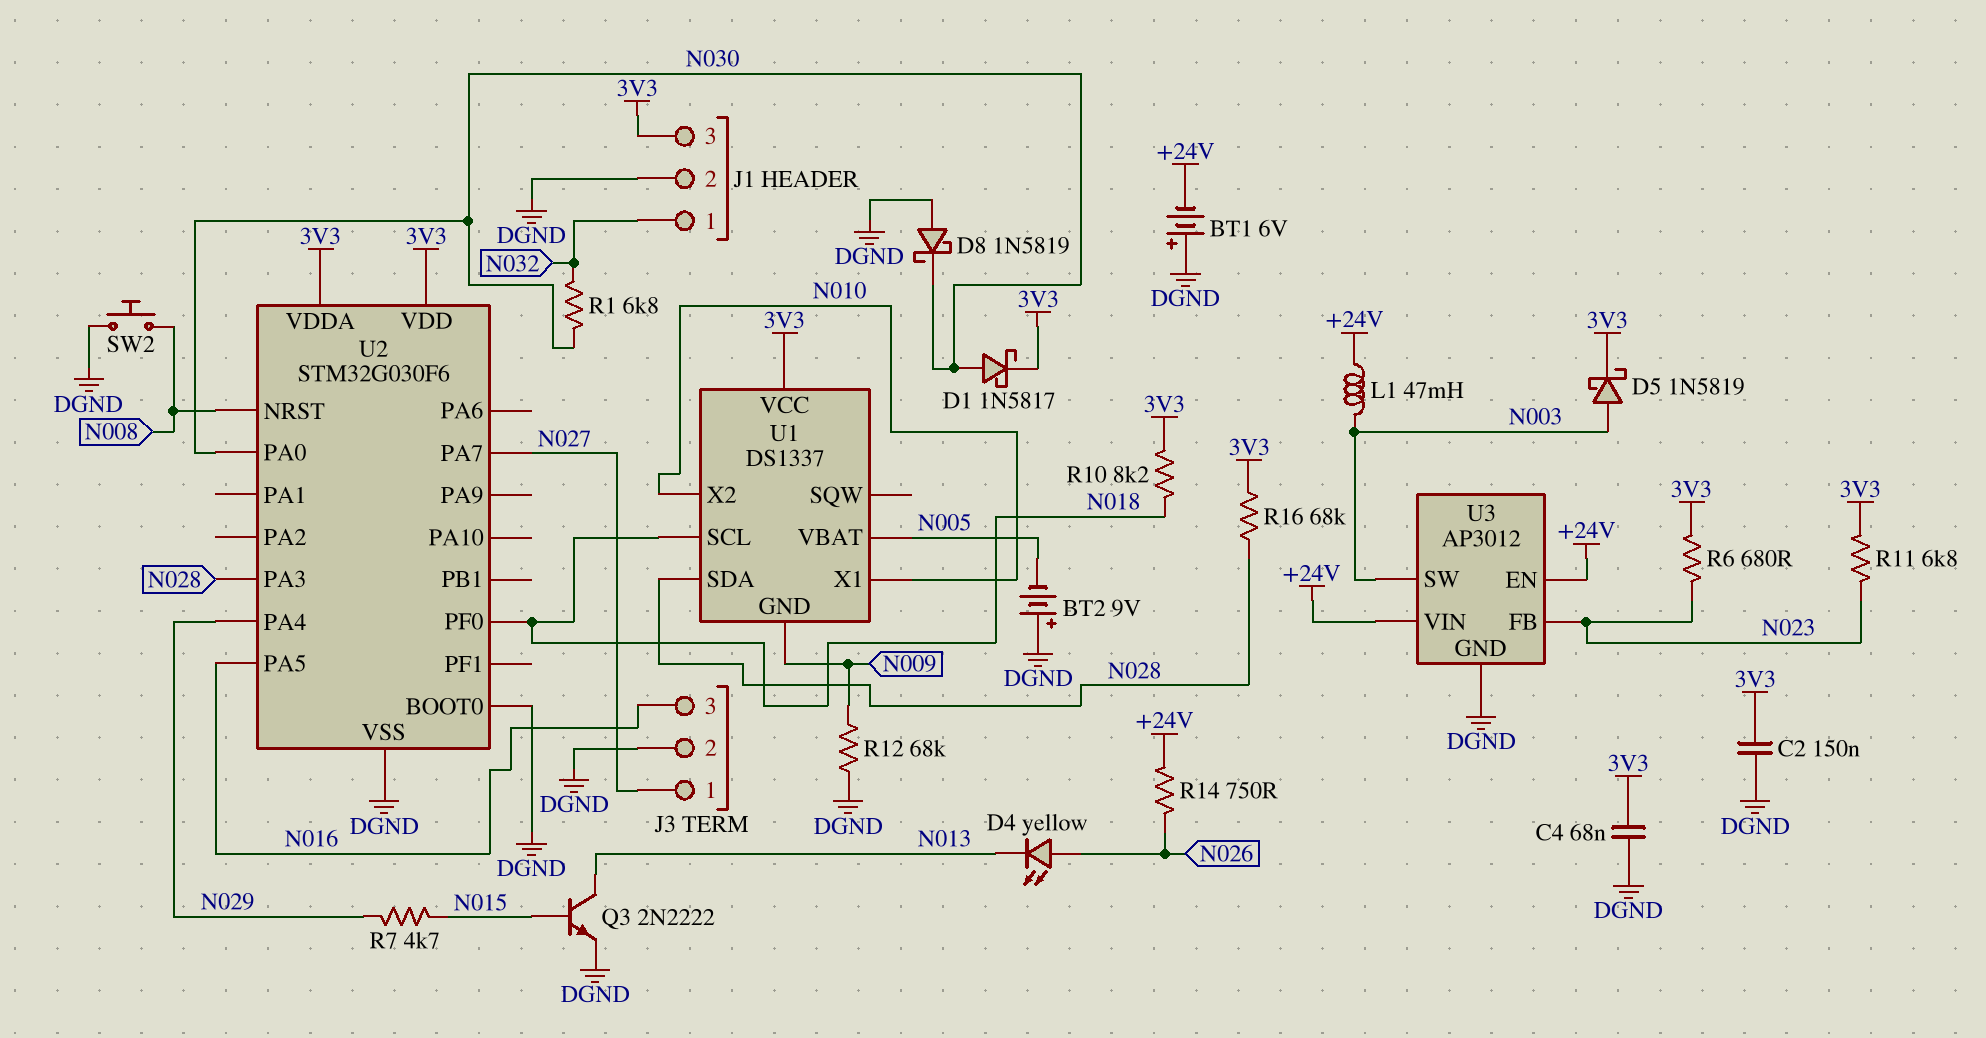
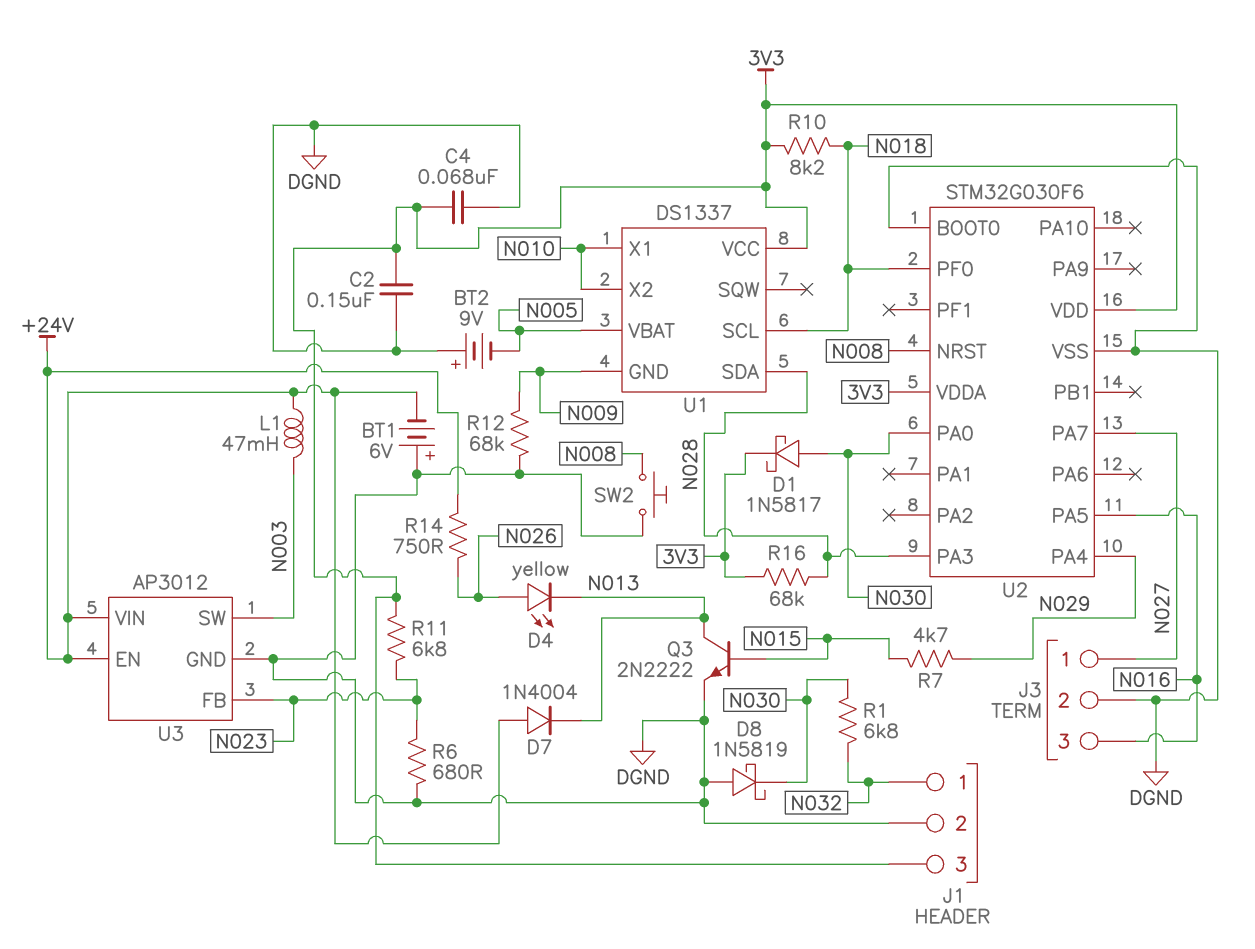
D5: schottky 1N5819 (A N003, K 3V3) -> none
D7: none -> diode 1N4004 (A +24V, K N013)
R6: 680 (3V3, N023) -> 680 (DGND, N023)

